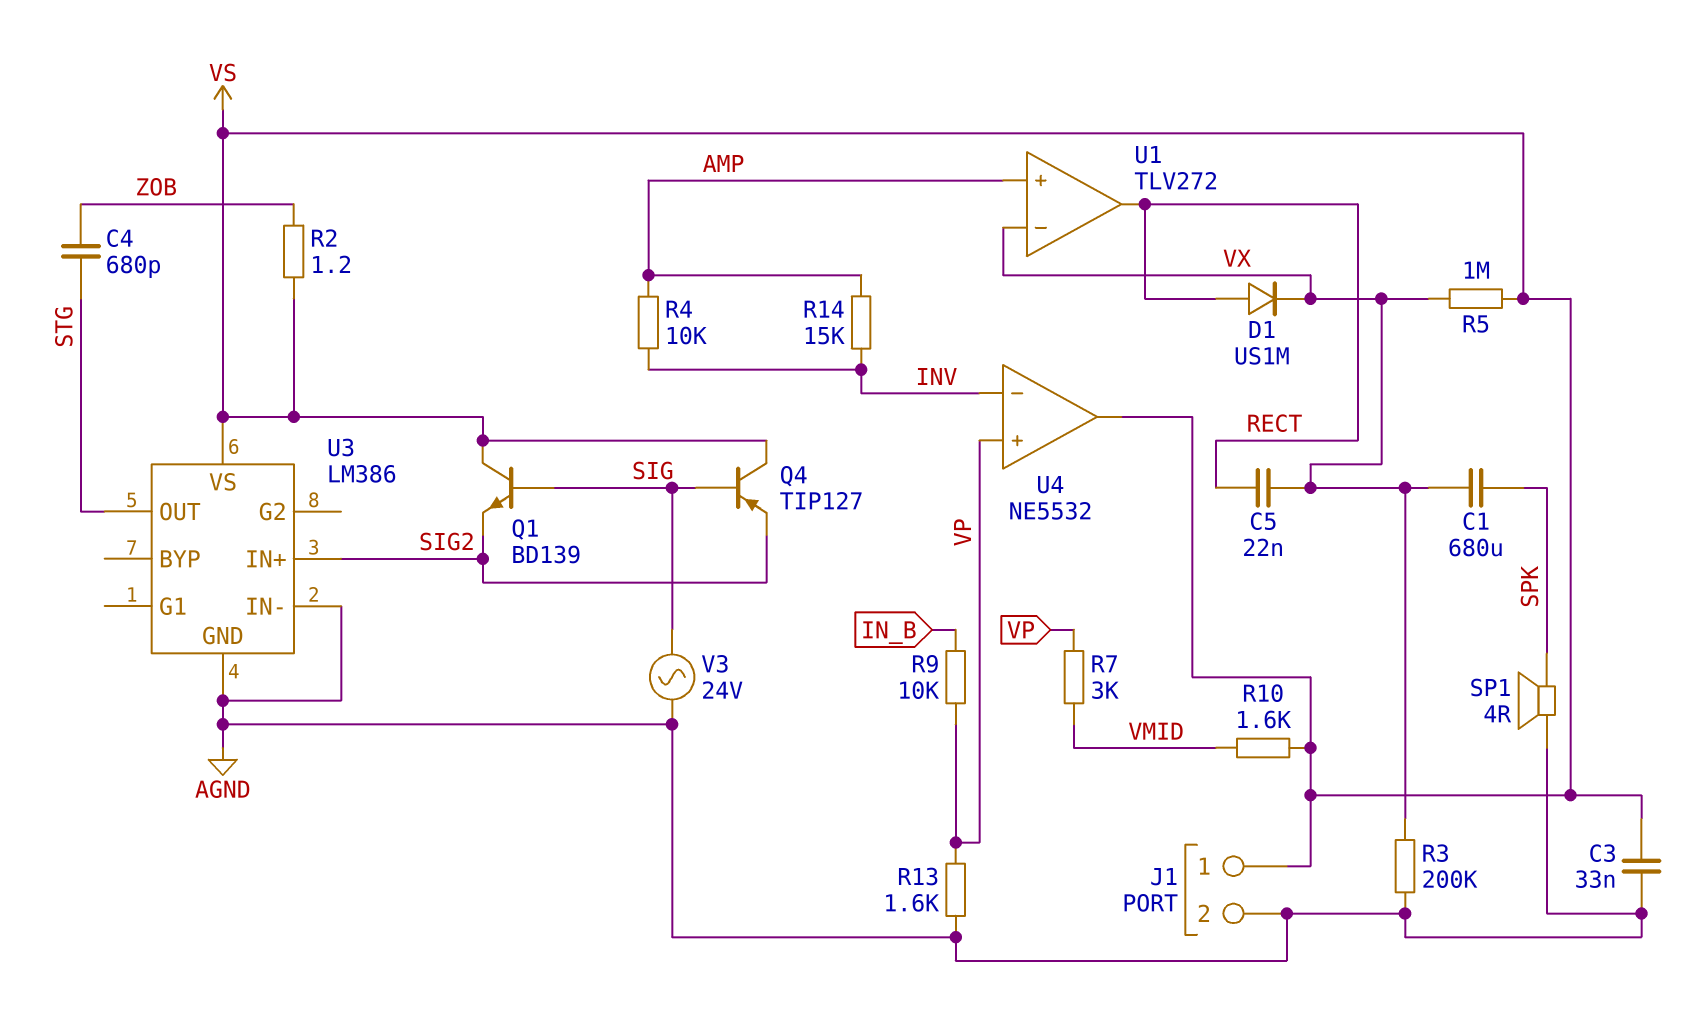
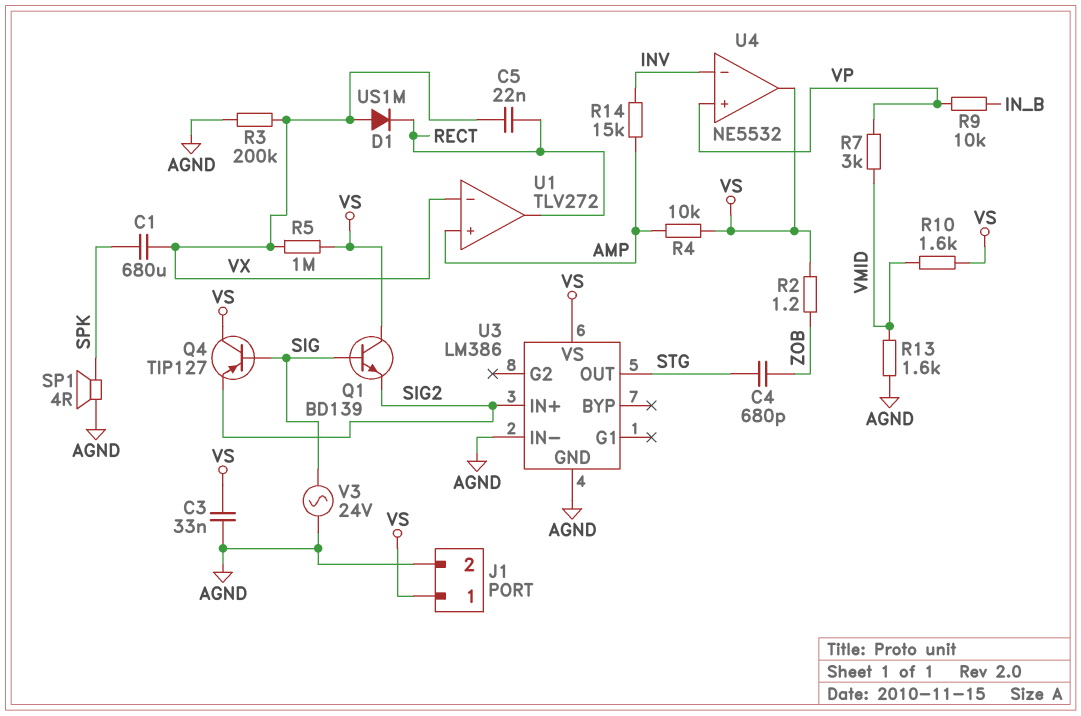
D1: diode US1M (A RECT, K VX) -> diode US1M (A VX, K RECT)
R4: 10k (AMP, INV) -> 10k (AMP, VS)
R13: 1.6k (AGND, VP) -> 1.6k (AGND, VMID)

